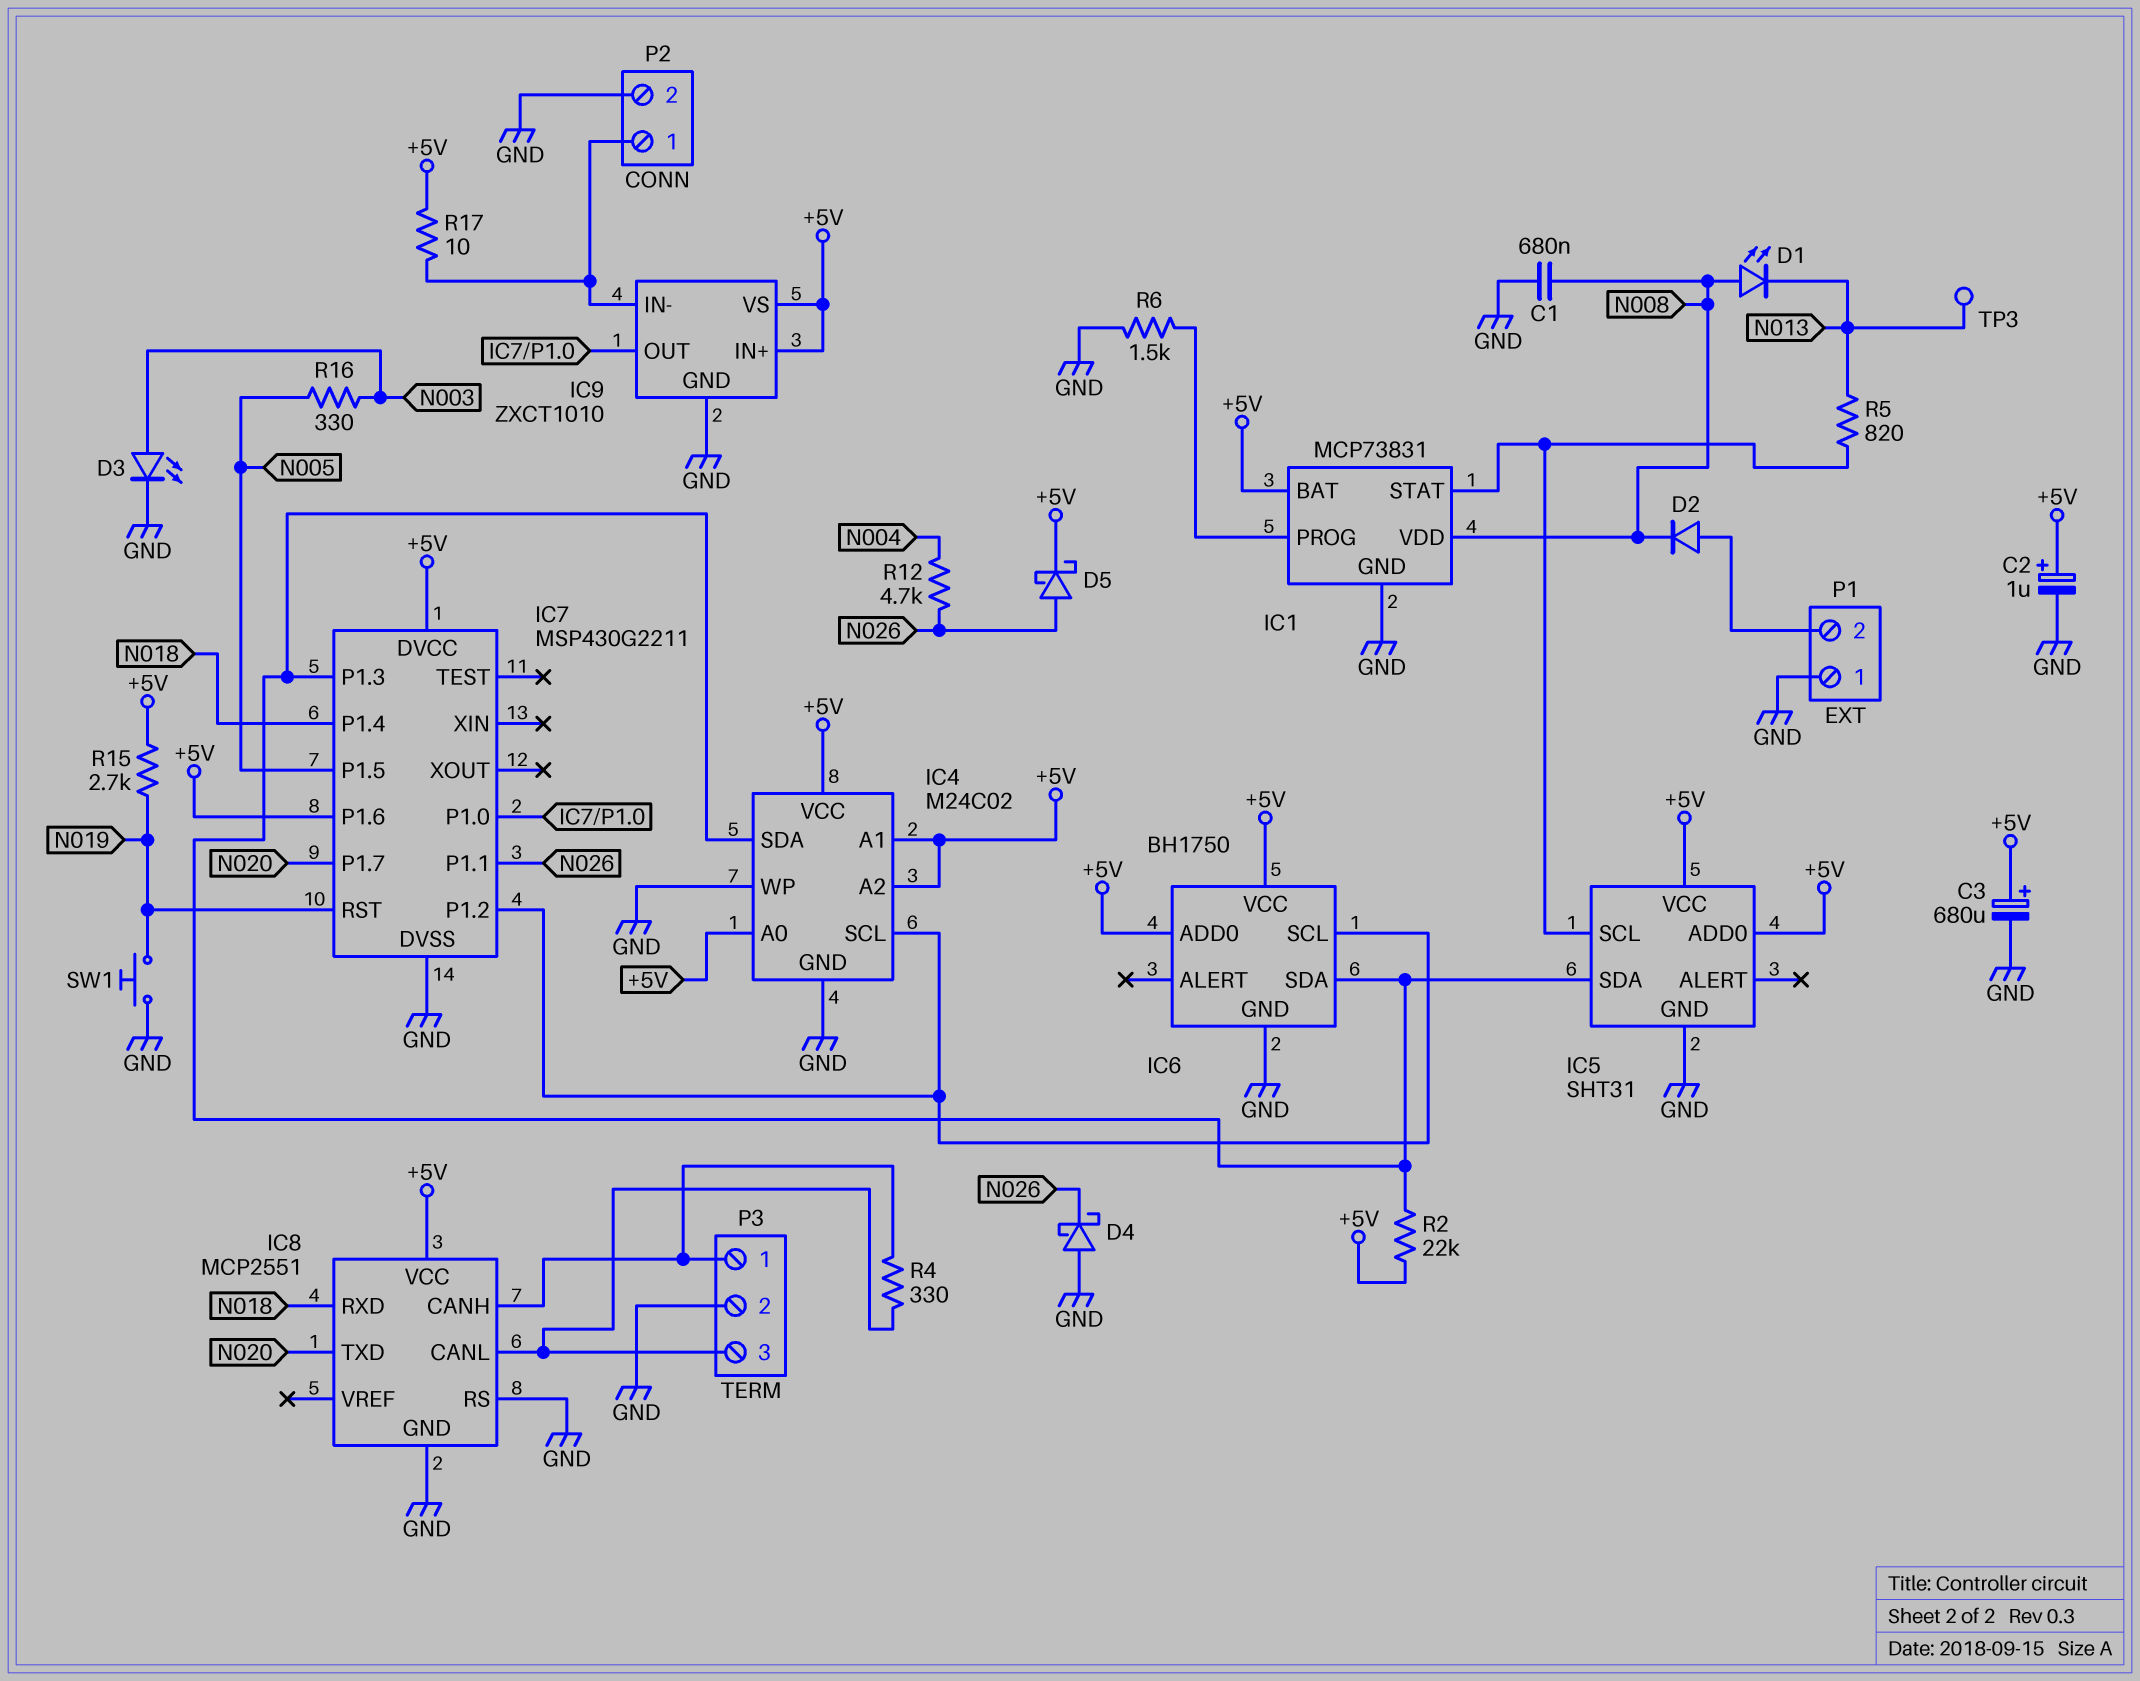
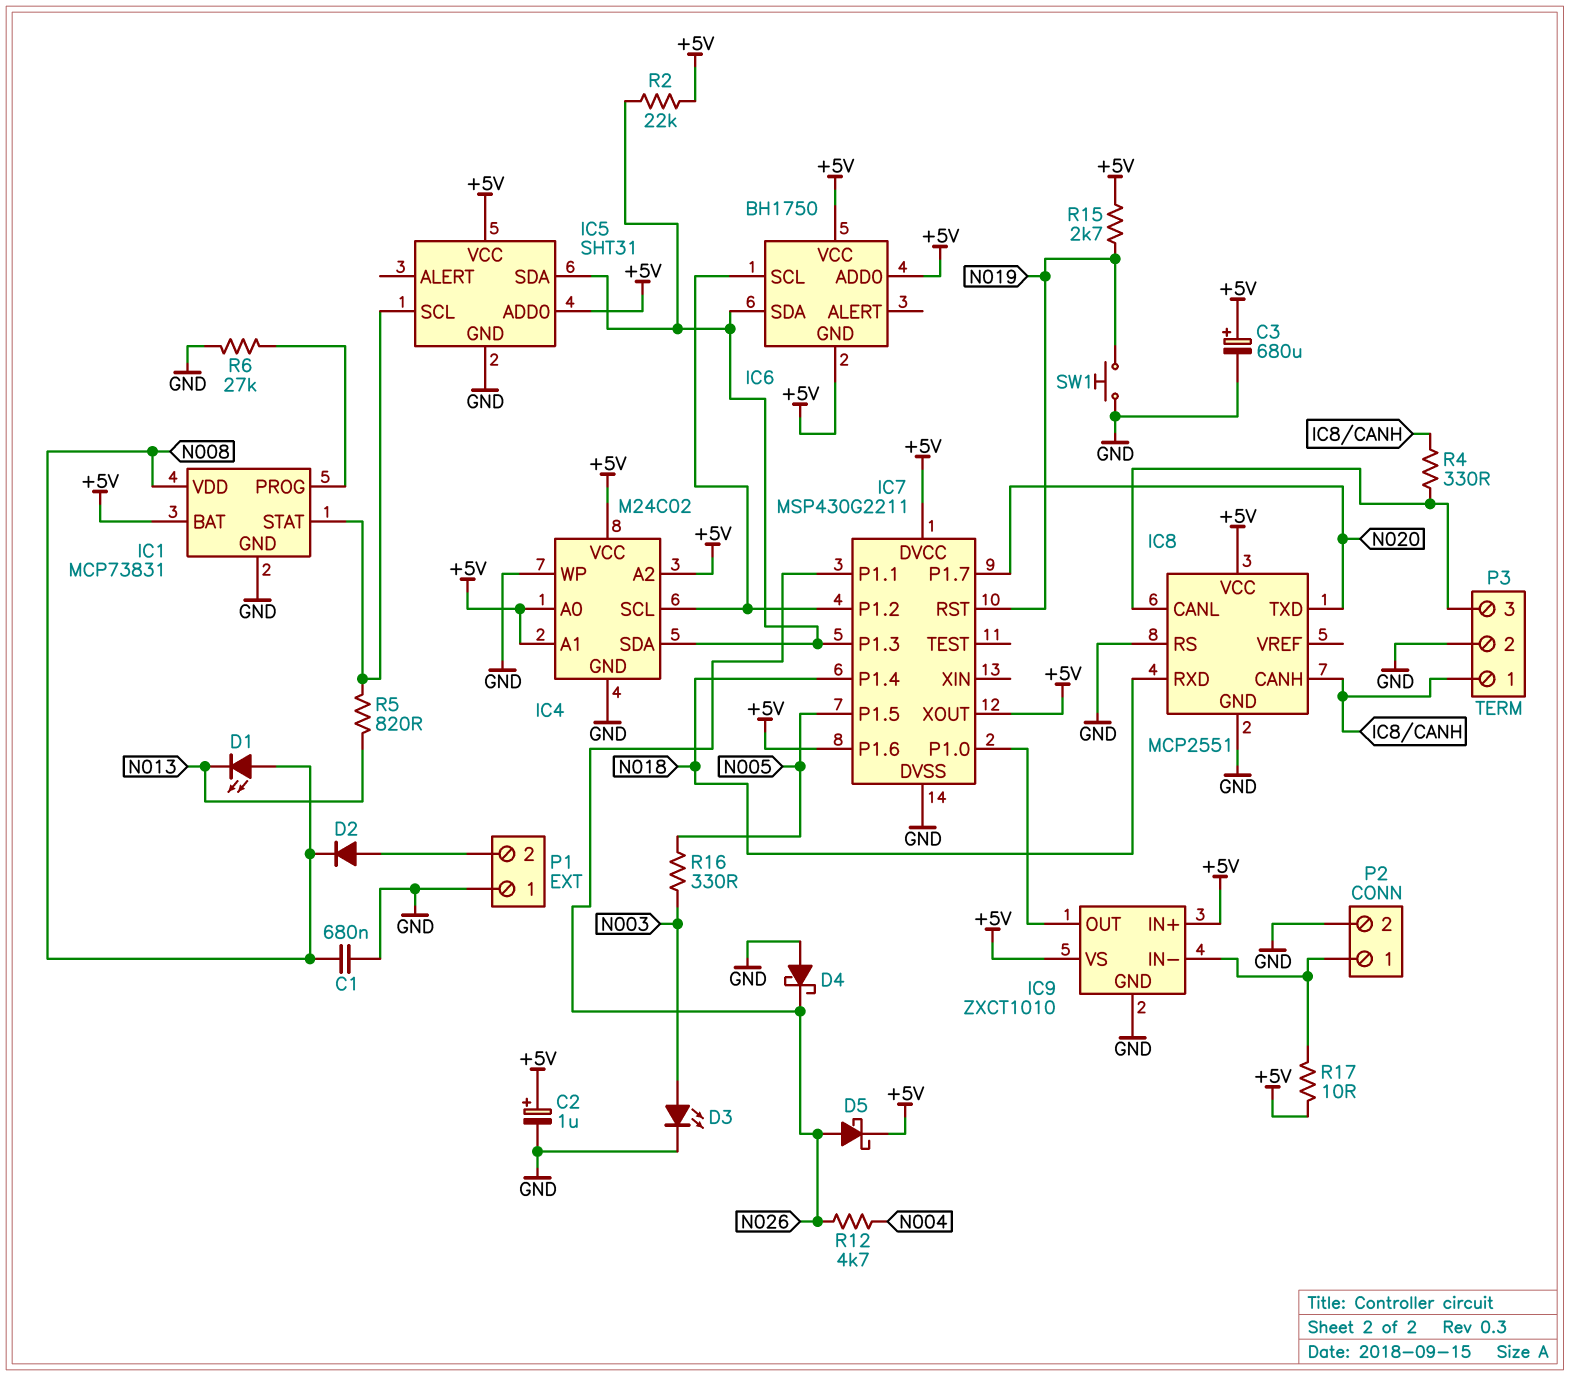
IC6 pin GND: GND -> +5V
IC7 pin XOUT: none -> +5V
R6: 1.5k (GND, IC1/PROG) -> 27k (GND, IC1/PROG)
TP3: test point (N013) -> none

